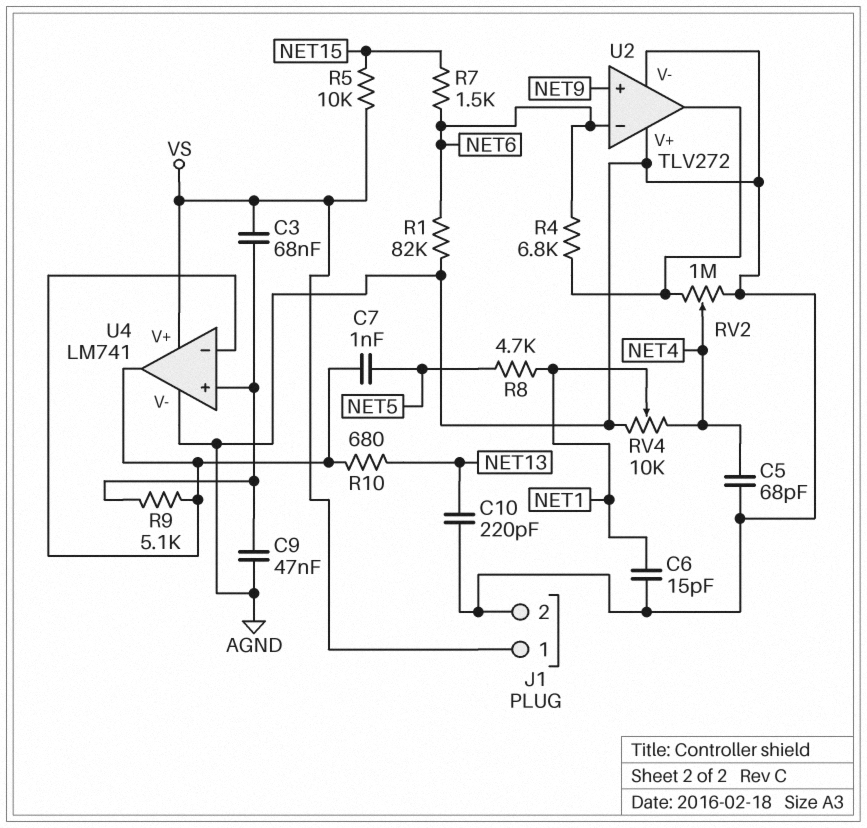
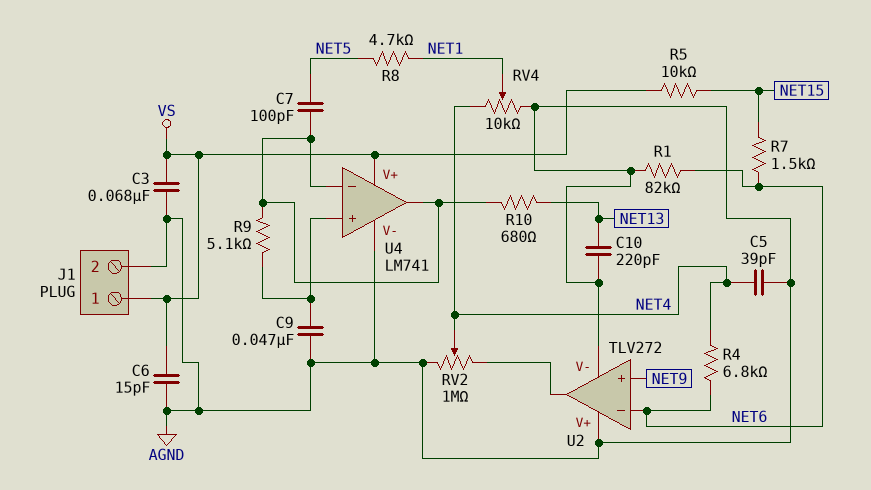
C3: 68nF (U4/in+, VS) -> 68nF (AGND, VS)
C5: 68pF (AGND, NET4) -> 39pF (AGND, NET4)
C6: 15pF (AGND, NET1) -> 15pF (AGND, VS)
C7: 1nF (NET5, U4/in-) -> 100pF (NET5, U4/in-)
R4: 6.8k (NET6, U2/out) -> 6.8k (NET4, NET6)

